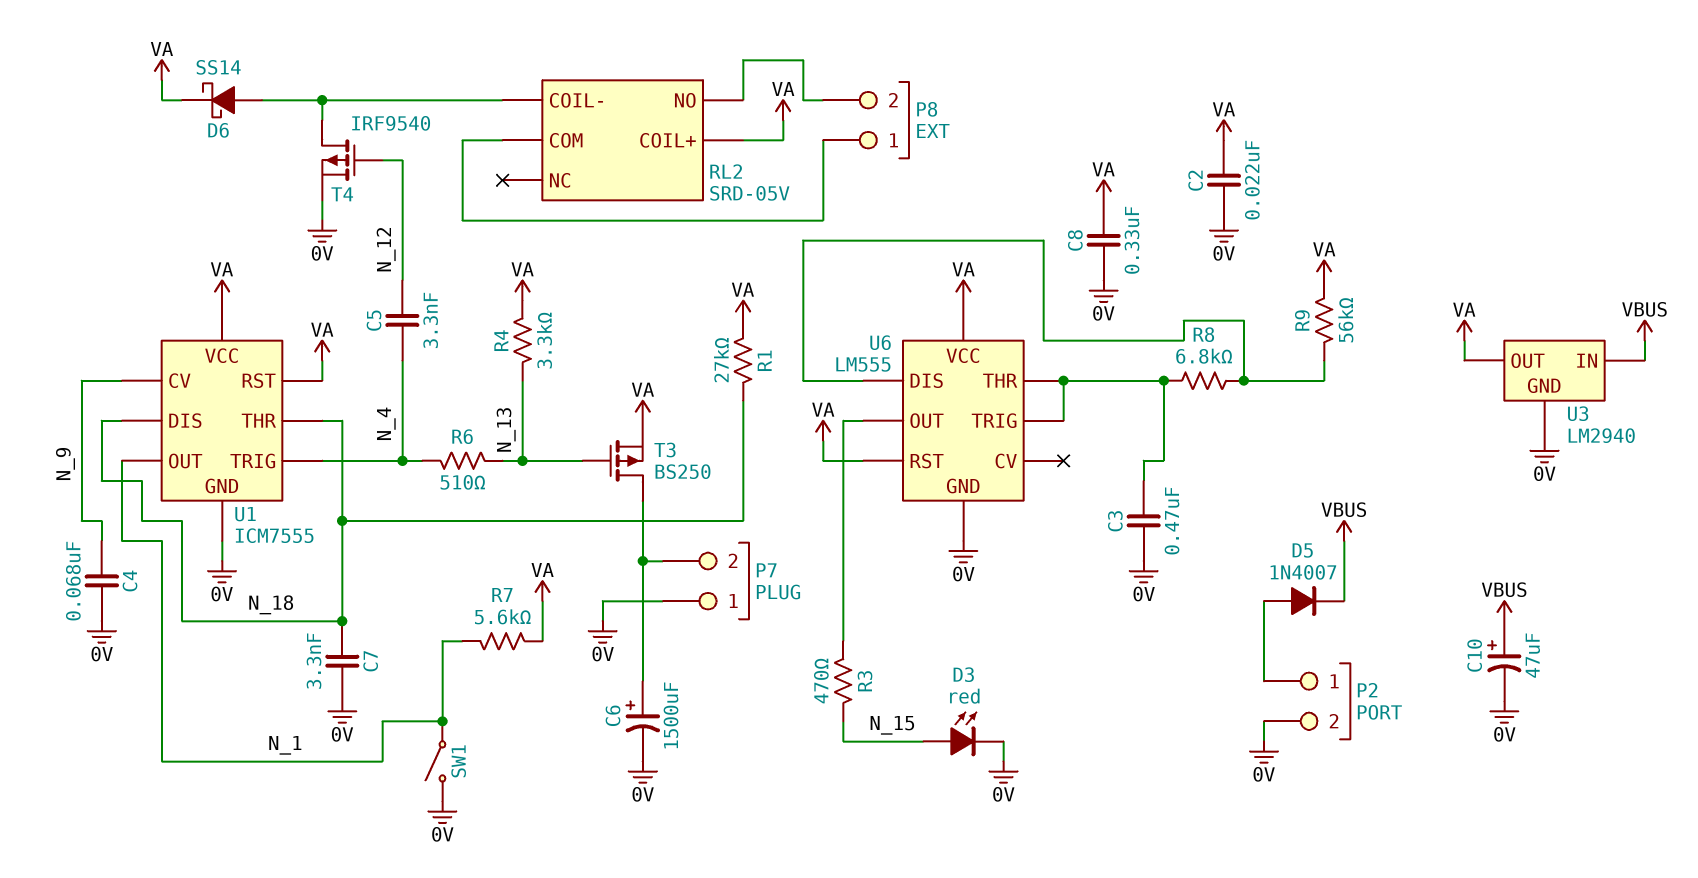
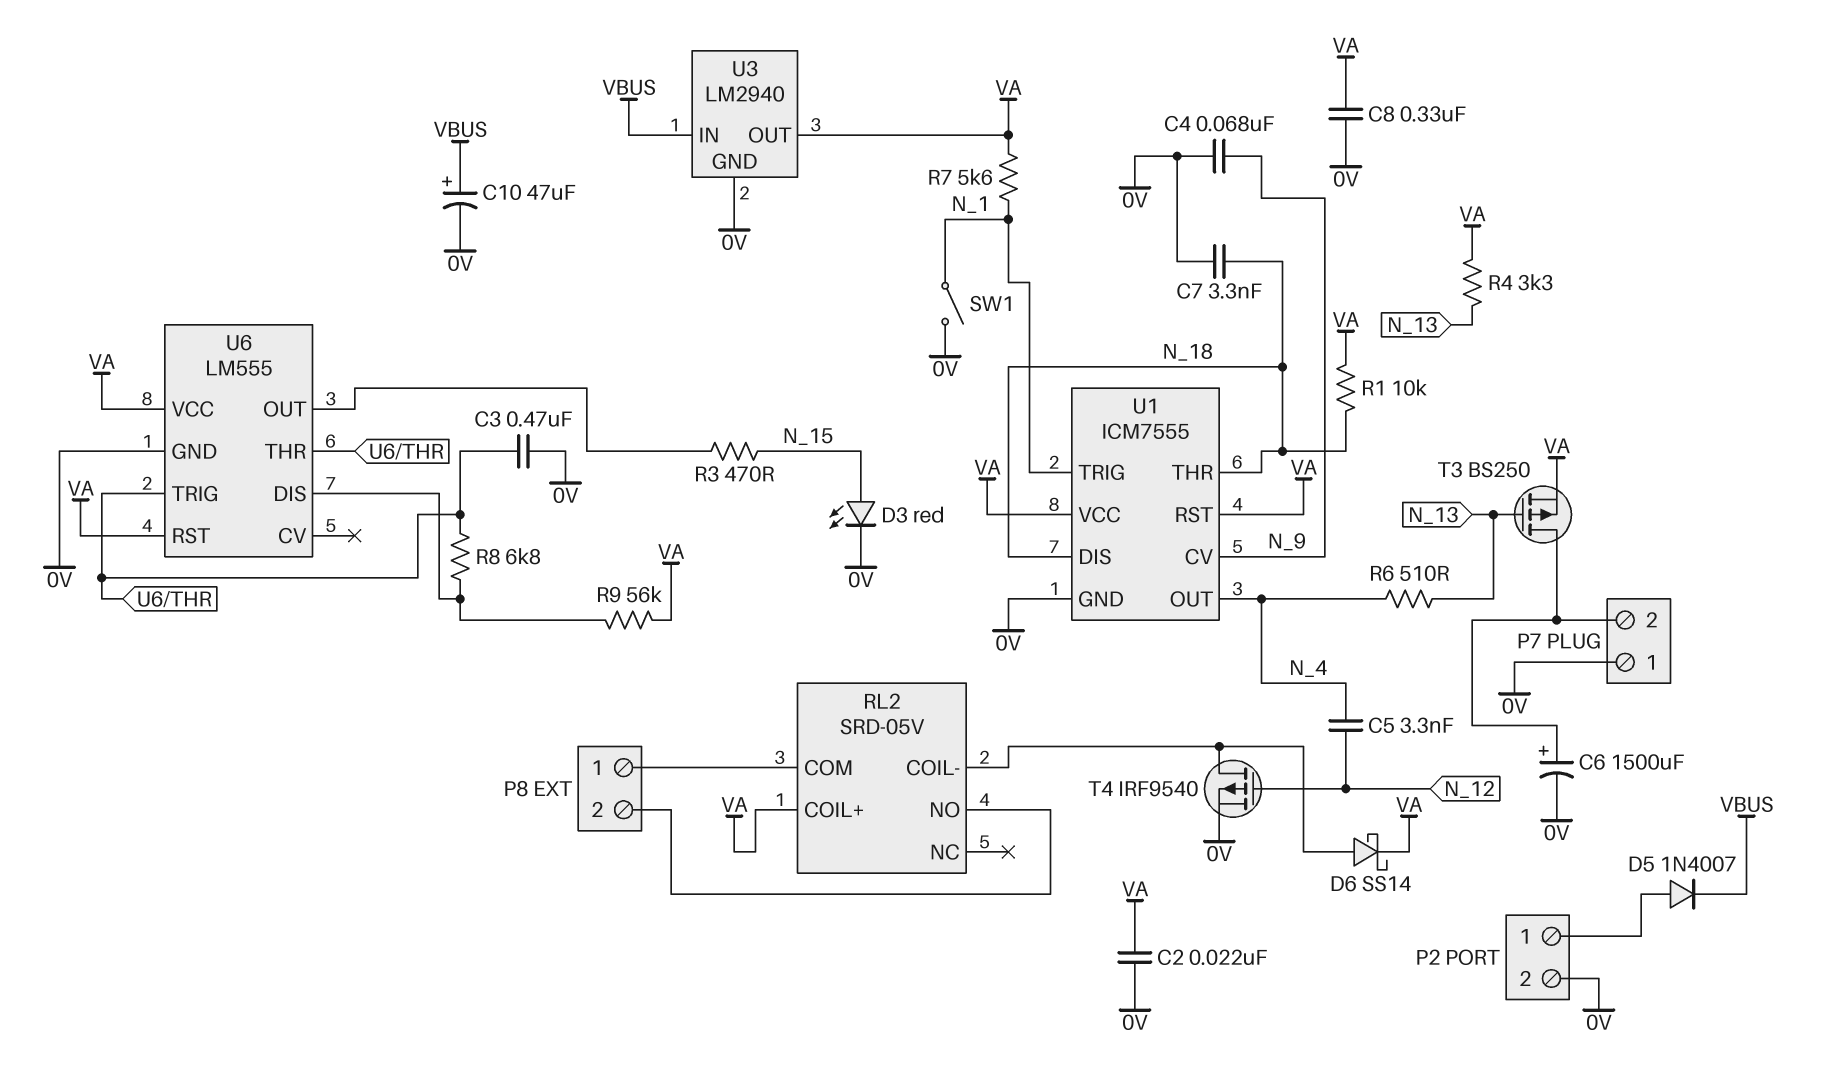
R1: 27k (N_18, VA) -> 10k (N_18, VA)
U1 pin OUT: N_1 -> N_4
U1 pin TRIG: N_4 -> N_1

